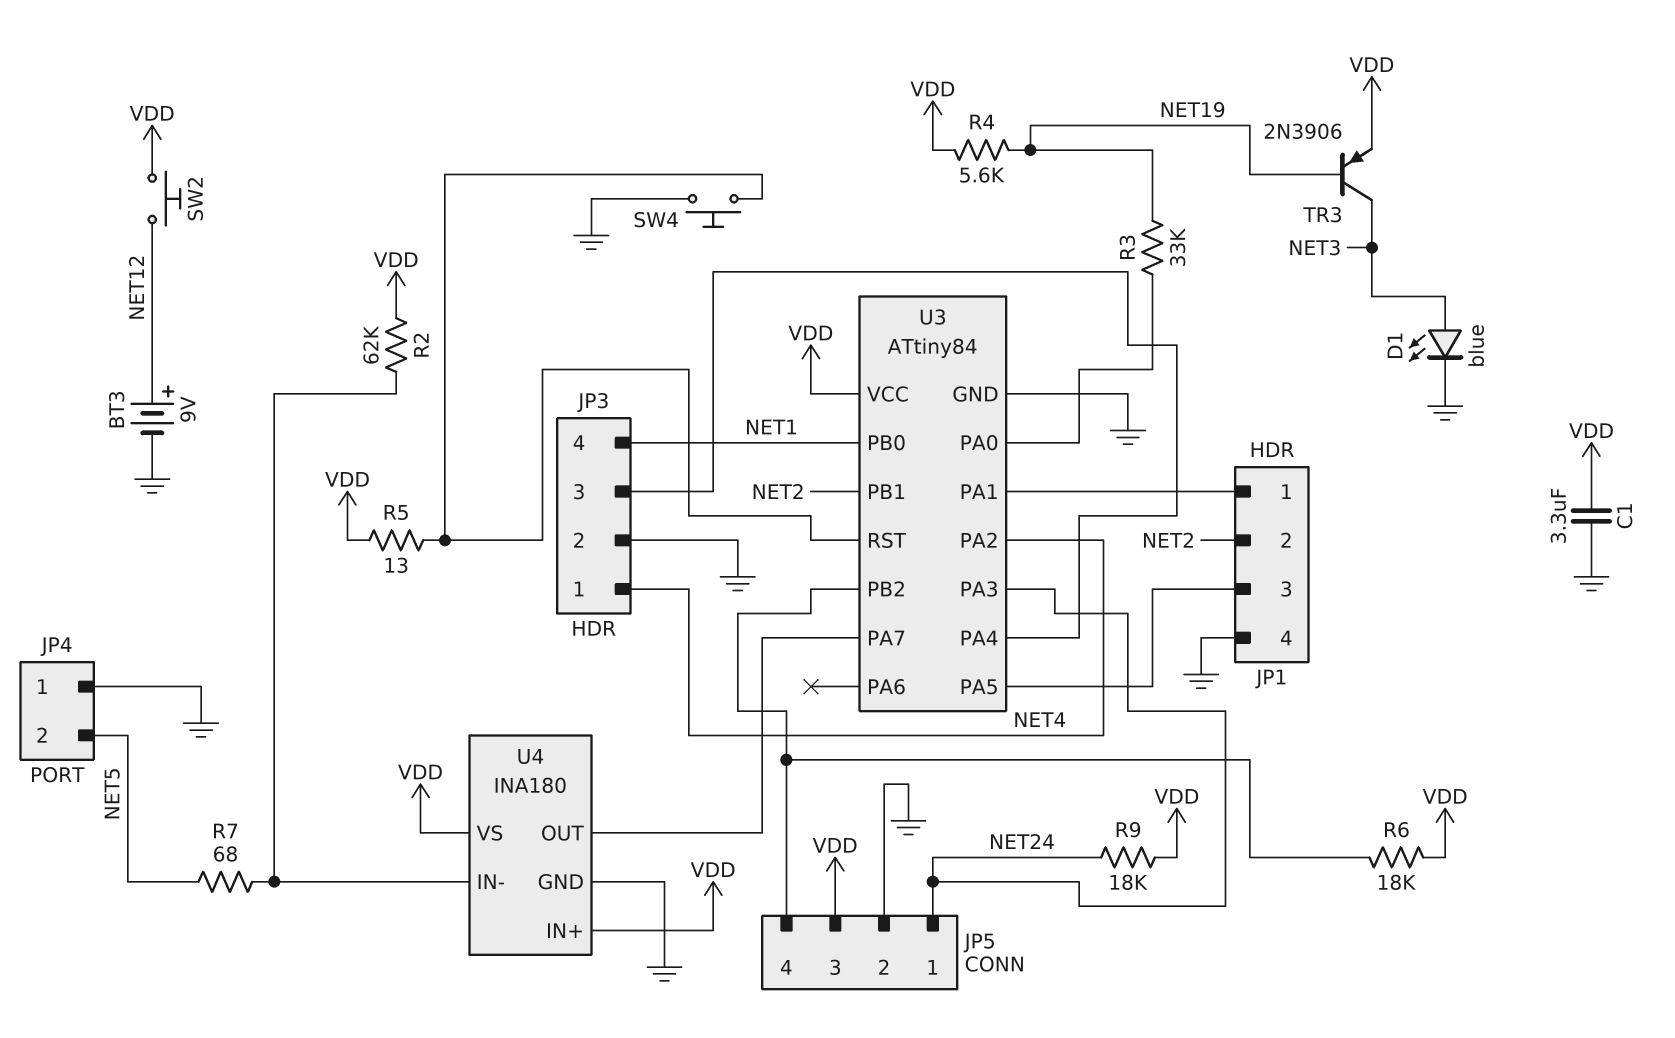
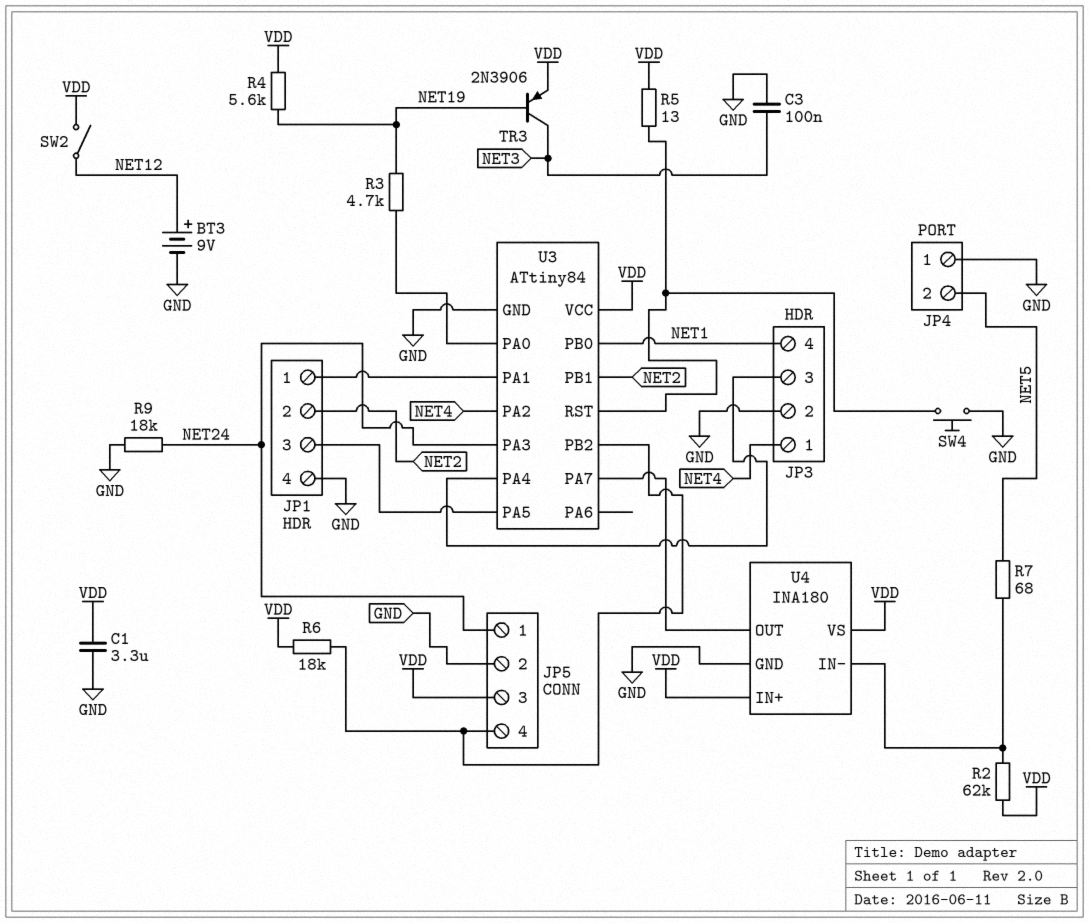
C3: none -> 100nF (GND, NET3)
D1: LED blue (A NET3, K GND) -> none
R3: 33k (NET19, U3/PA0) -> 4.7k (NET19, U3/PA0)
R9: 18k (NET24, VDD) -> 18k (GND, NET24)
SW2: button (NET12, VDD) -> switch (NET12, VDD)

